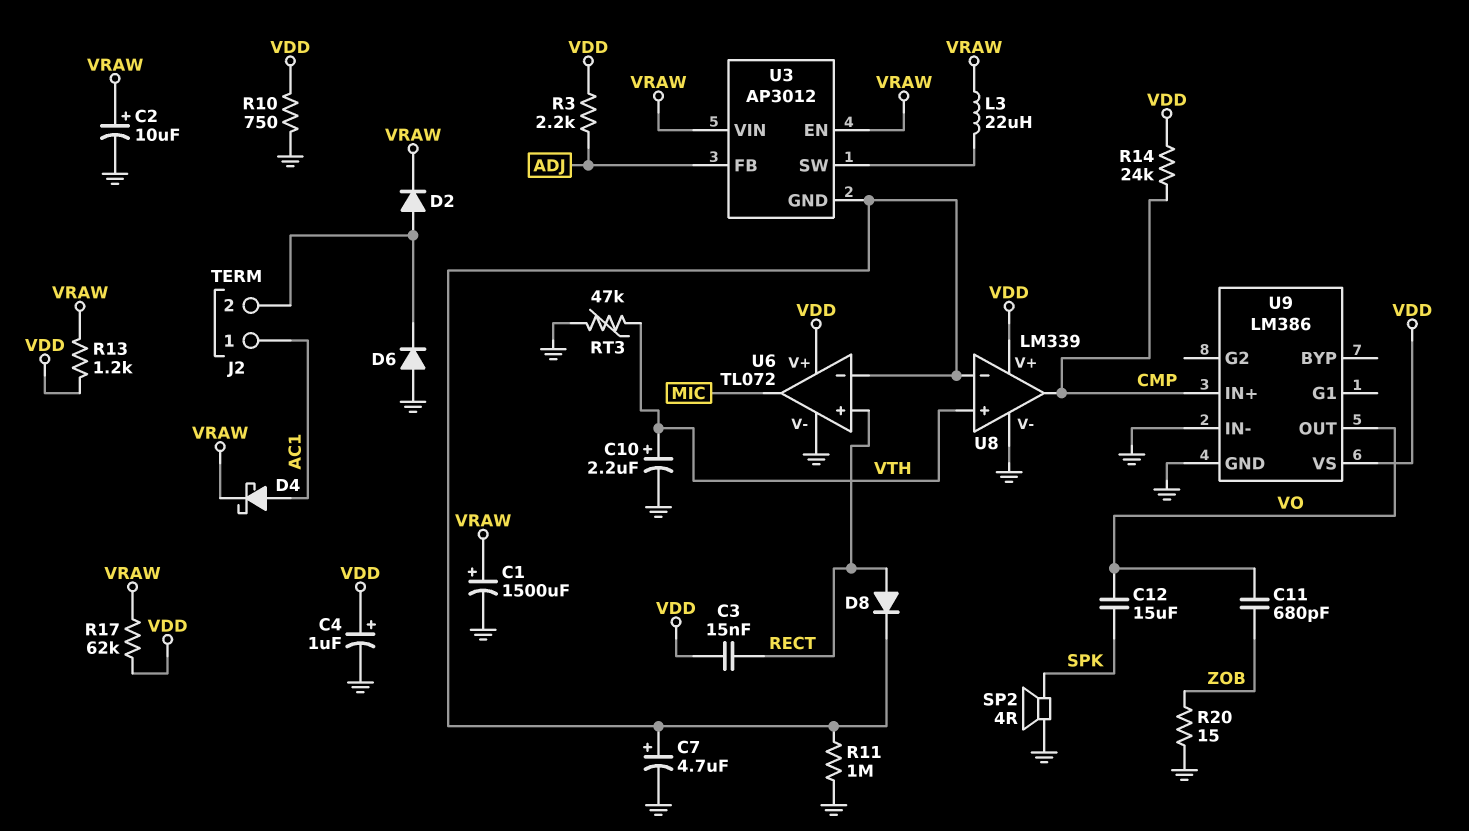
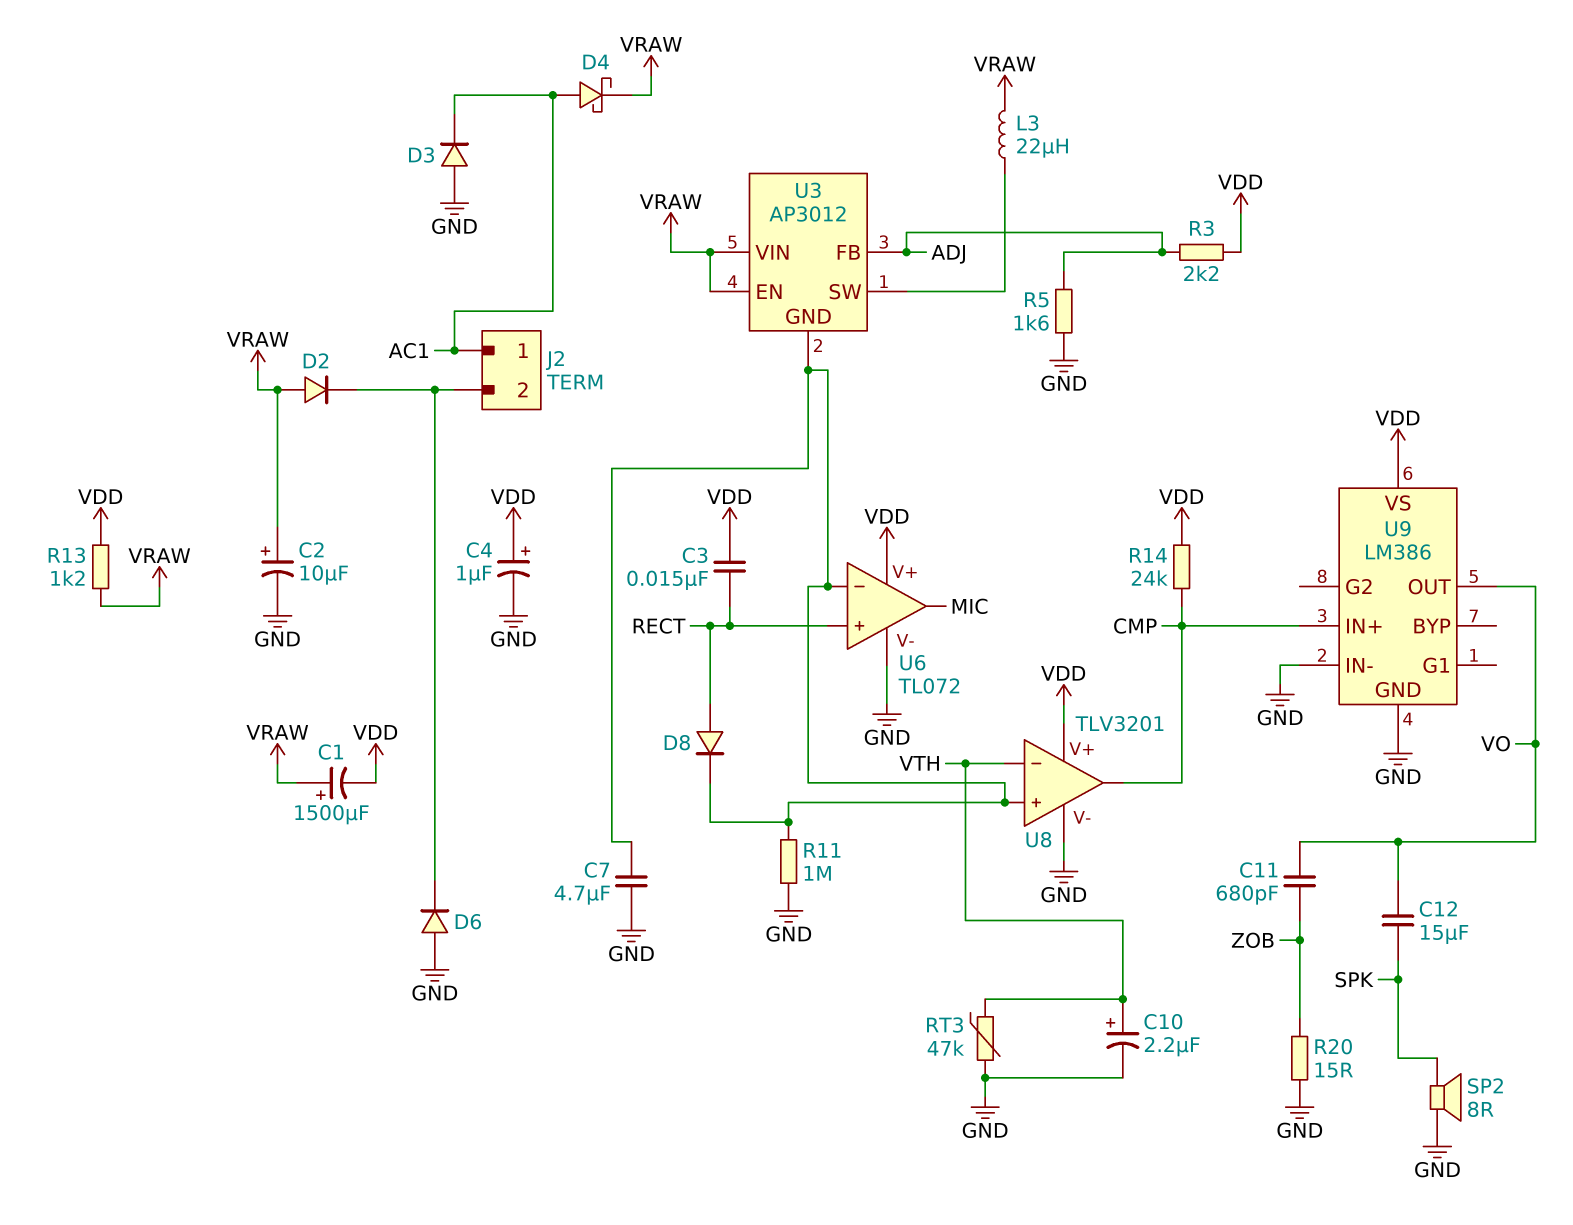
C1: 1500uF (plus VRAW, minus GND) -> 1500uF (plus VRAW, minus VDD)
C7: 4.7uF (plus U3/GND, minus GND) -> 4.7uF (GND, U3/GND)
D2: diode (A J2/2, K VRAW) -> diode (A VRAW, K J2/2)
D3: none -> diode (A GND, K AC1)
R5: none -> 1.6k (ADJ, GND)
R10: 750 (GND, VDD) -> none
R17: 62k (VDD, VRAW) -> none
SP2: speaker 4R (GND, SPK) -> speaker 8R (GND, SPK)
U8: LM339 -> TLV3201
U8 pin in+: VTH -> U3/GND
U8 pin in-: U3/GND -> VTH

